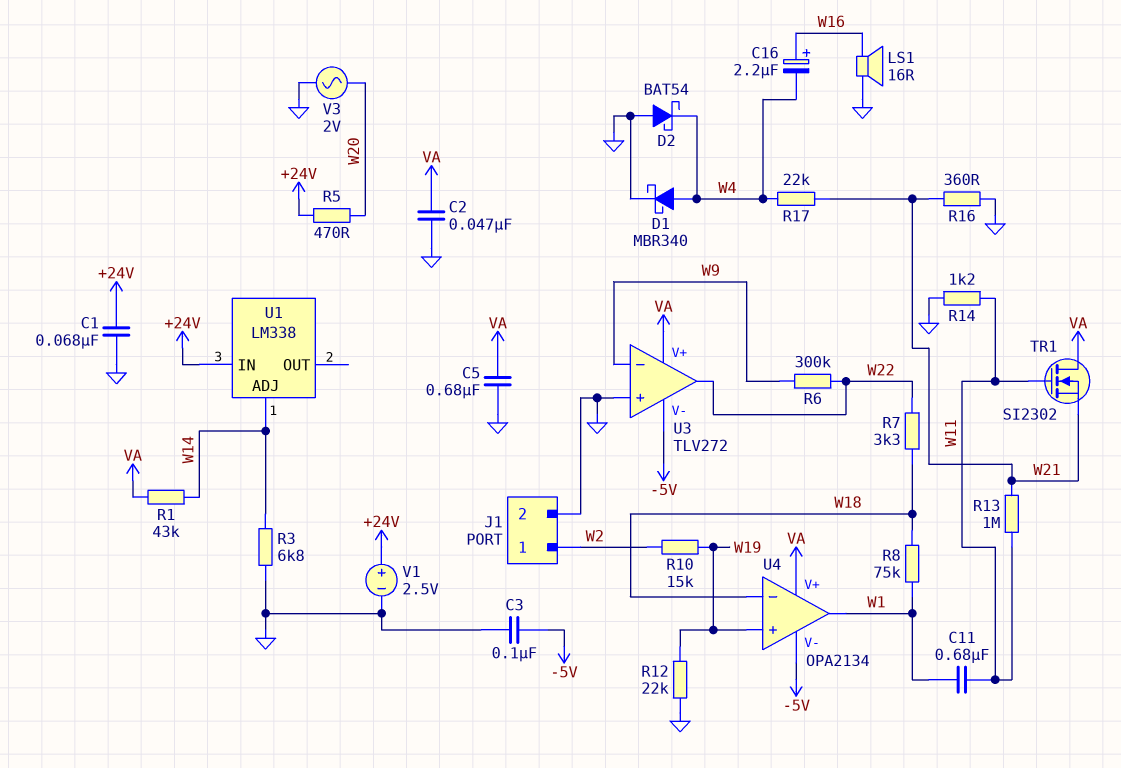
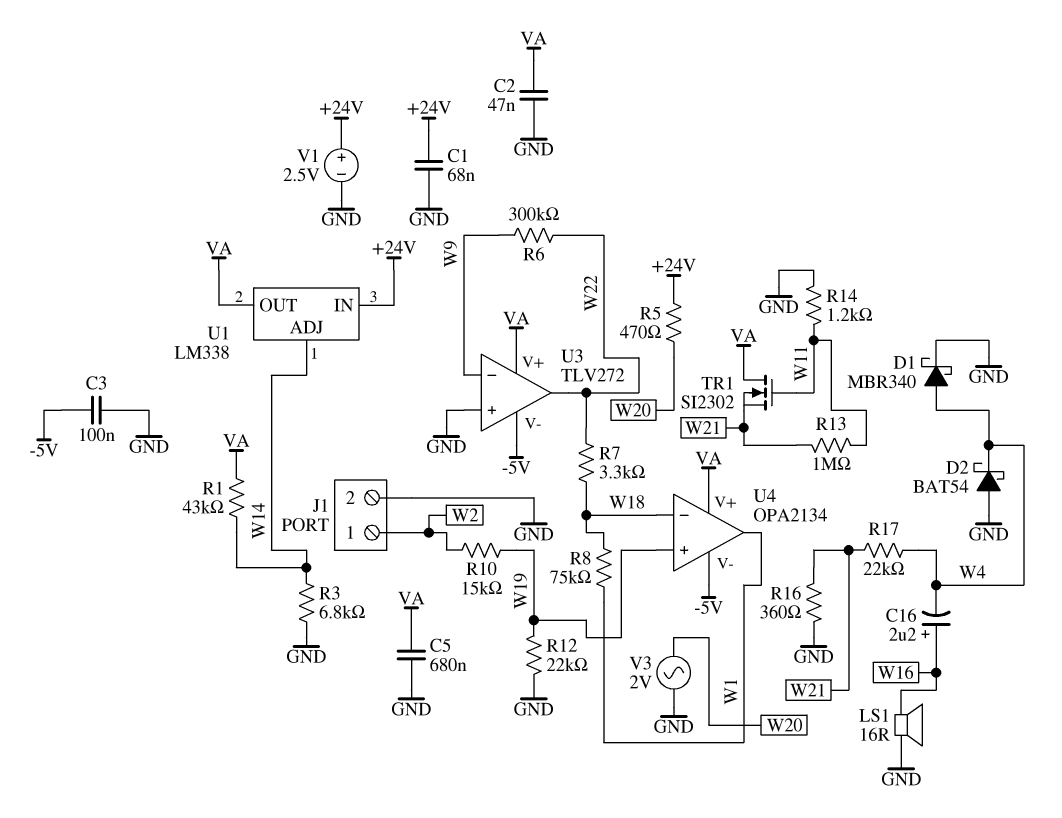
C11: 680nF (W1, W11) -> none
U1 pin OUT: none -> VA

